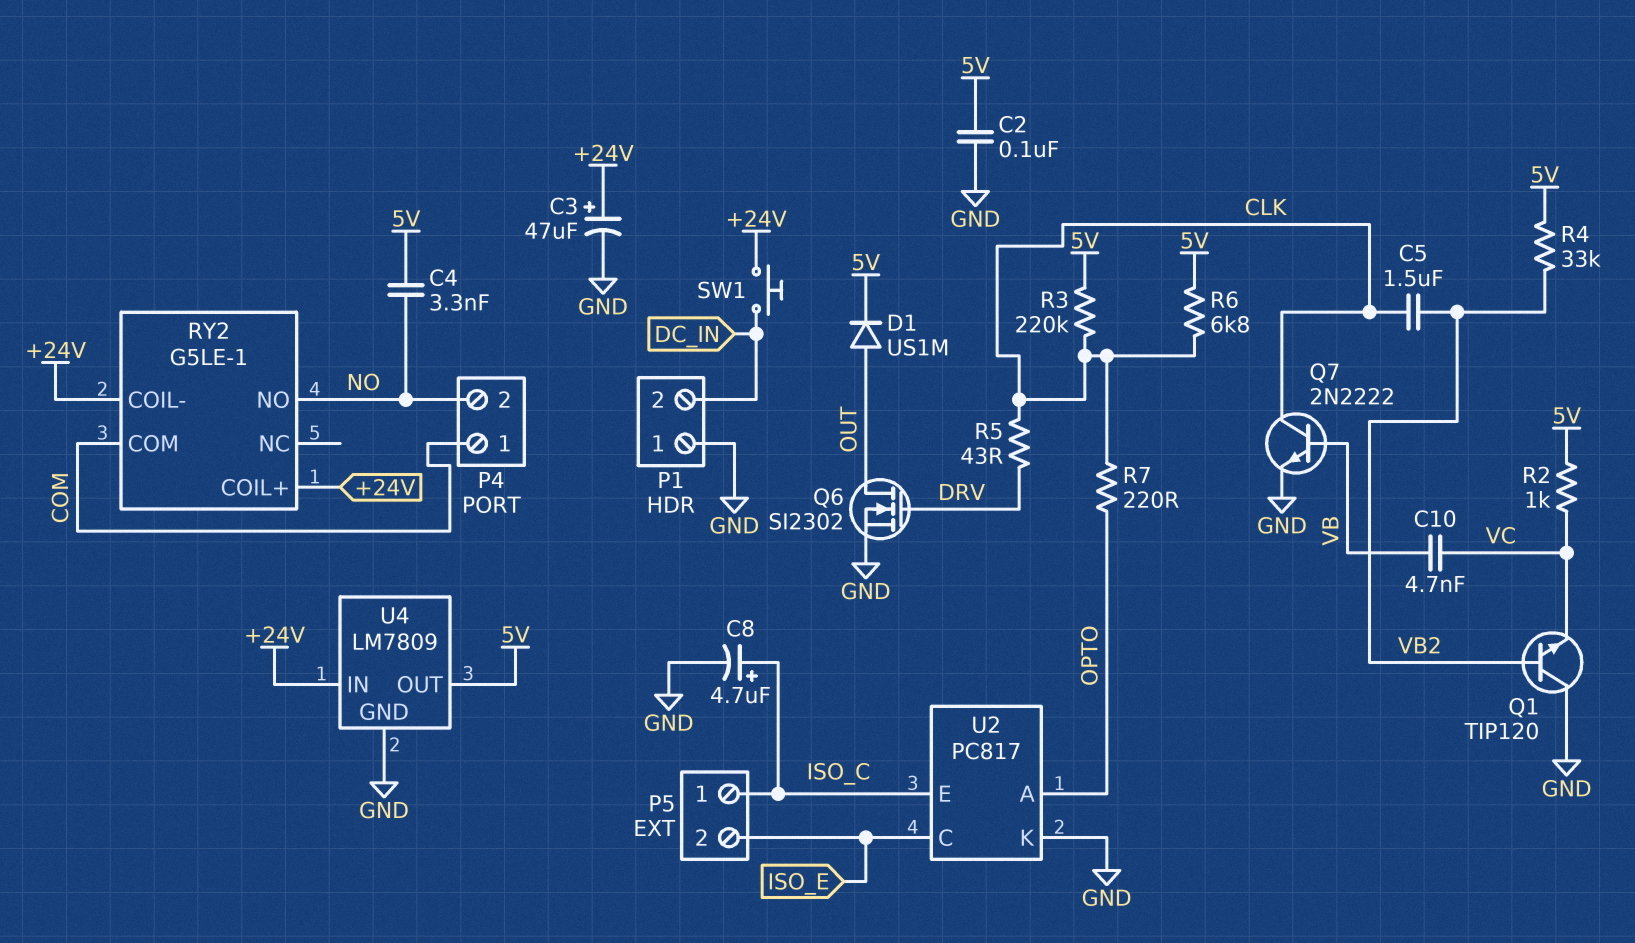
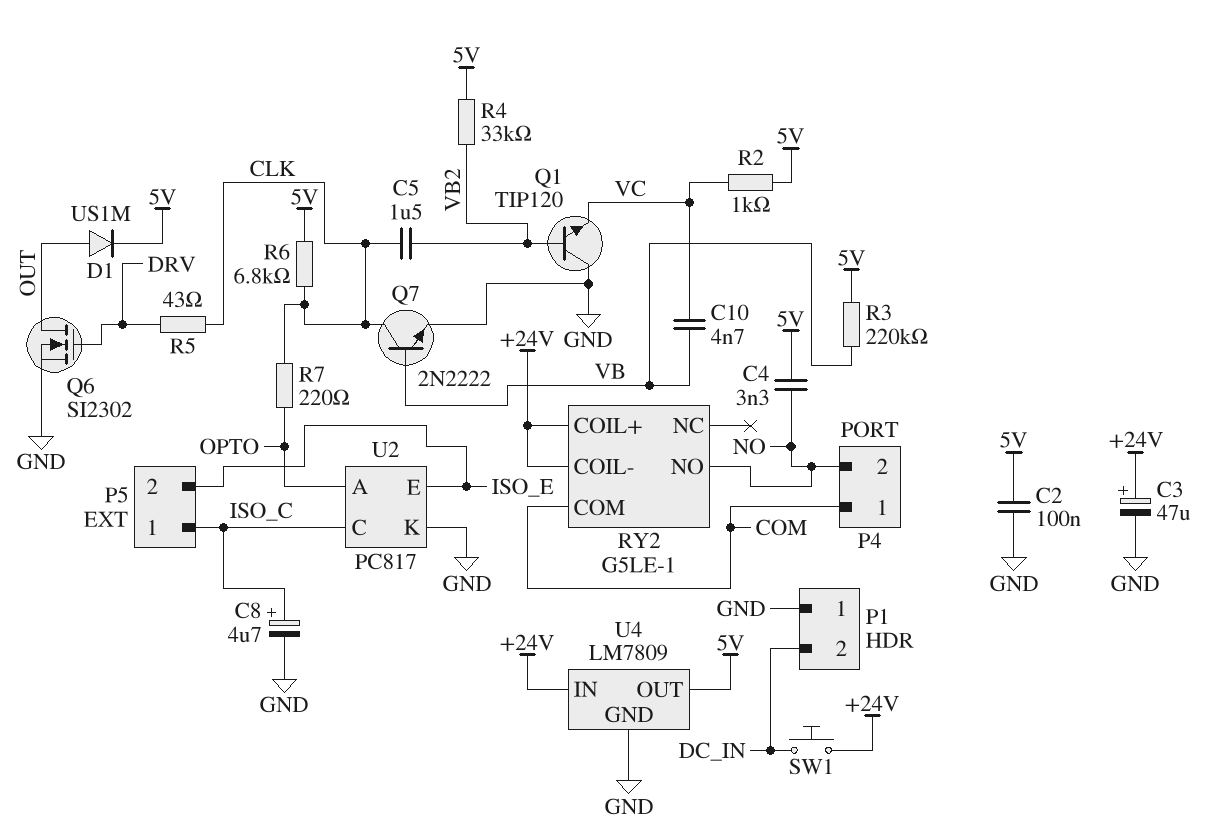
R3: 220k (5V, CLK) -> 220k (5V, VB)
U2 pin C: ISO_E -> ISO_C
U2 pin E: ISO_C -> ISO_E

